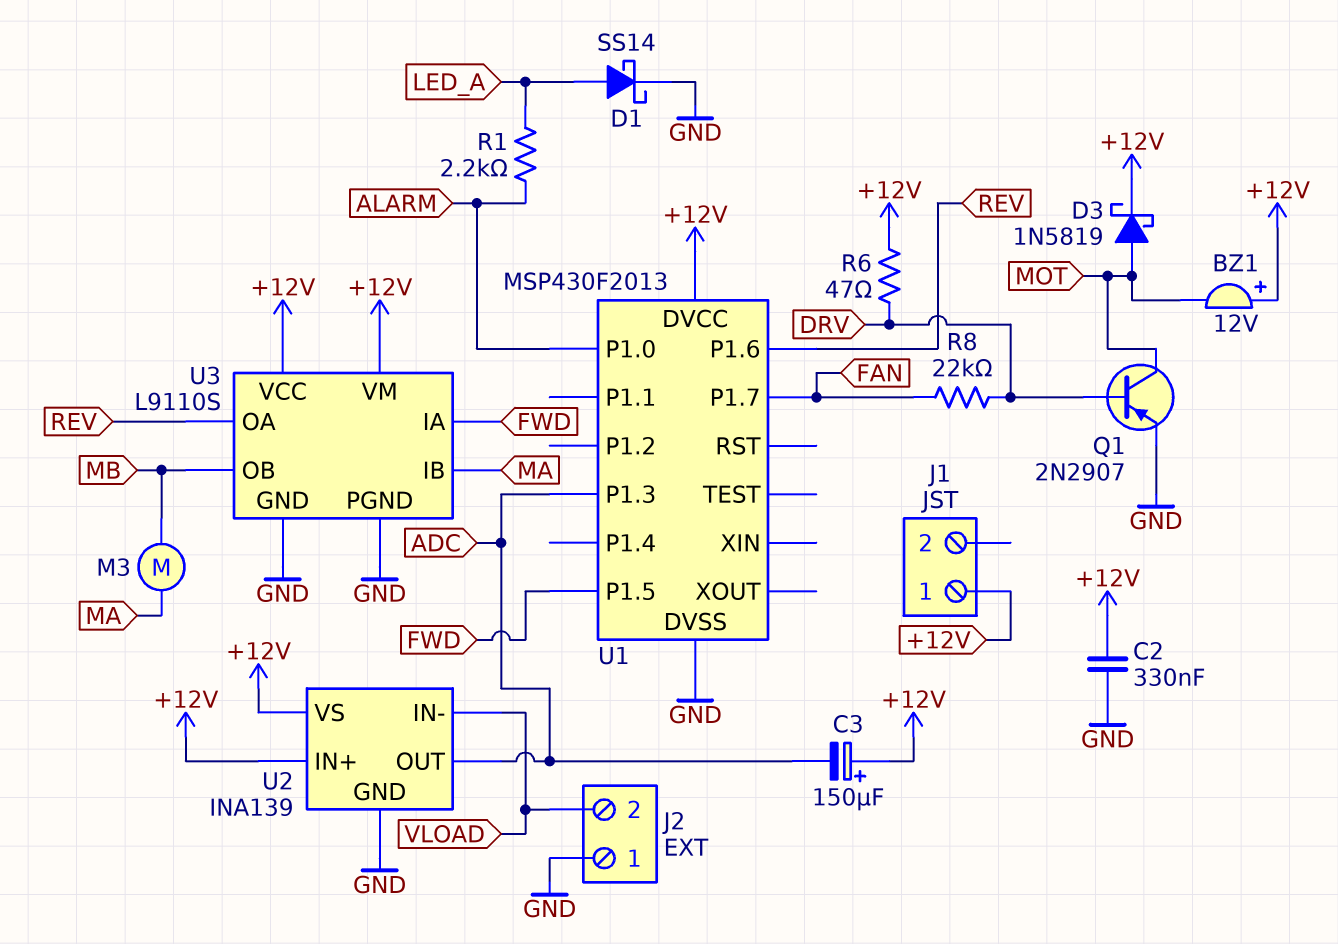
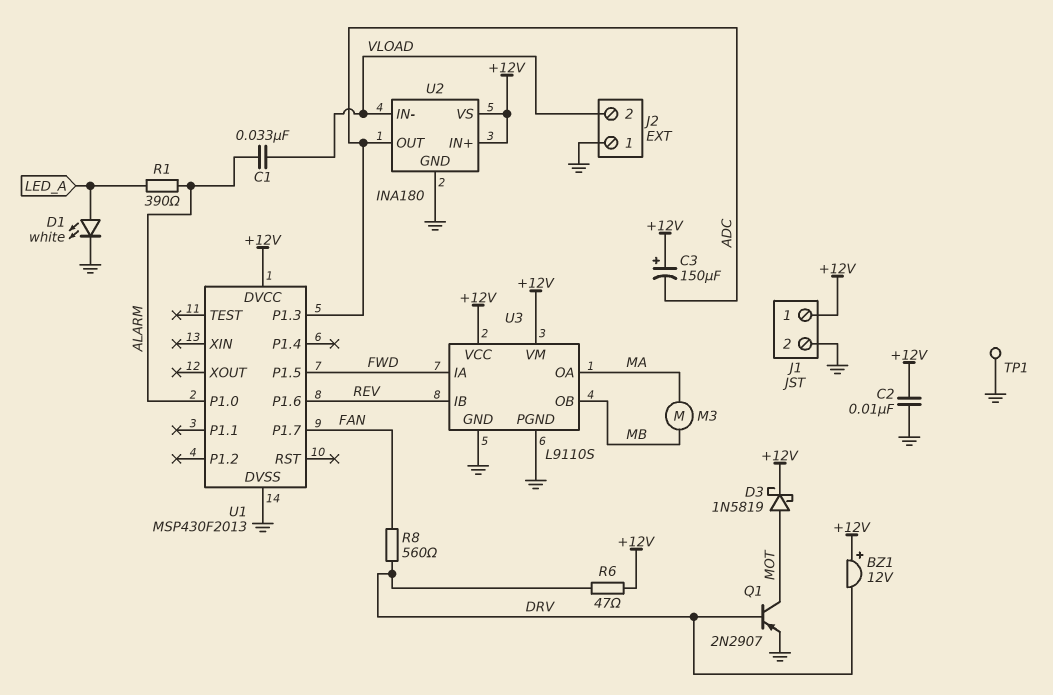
BZ1: buzzer 12V (plus +12V, minus MOT) -> buzzer 12V (plus +12V, minus DRV)
C1: none -> 33nF (ALARM, VLOAD)
C2: 330nF (+12V, GND) -> 10nF (+12V, GND)
D1: schottky SS14 (A LED_A, K GND) -> LED white (A LED_A, K GND)
J1 pin 2: none -> GND
R1: 2.2k (ALARM, LED_A) -> 390 (ALARM, LED_A)
R8: 22k (DRV, FAN) -> 560 (DRV, FAN)
TP1: none -> test point (GND)
U2: INA139 -> INA180
U3 pin IB: MA -> REV
U3 pin OA: REV -> MA

